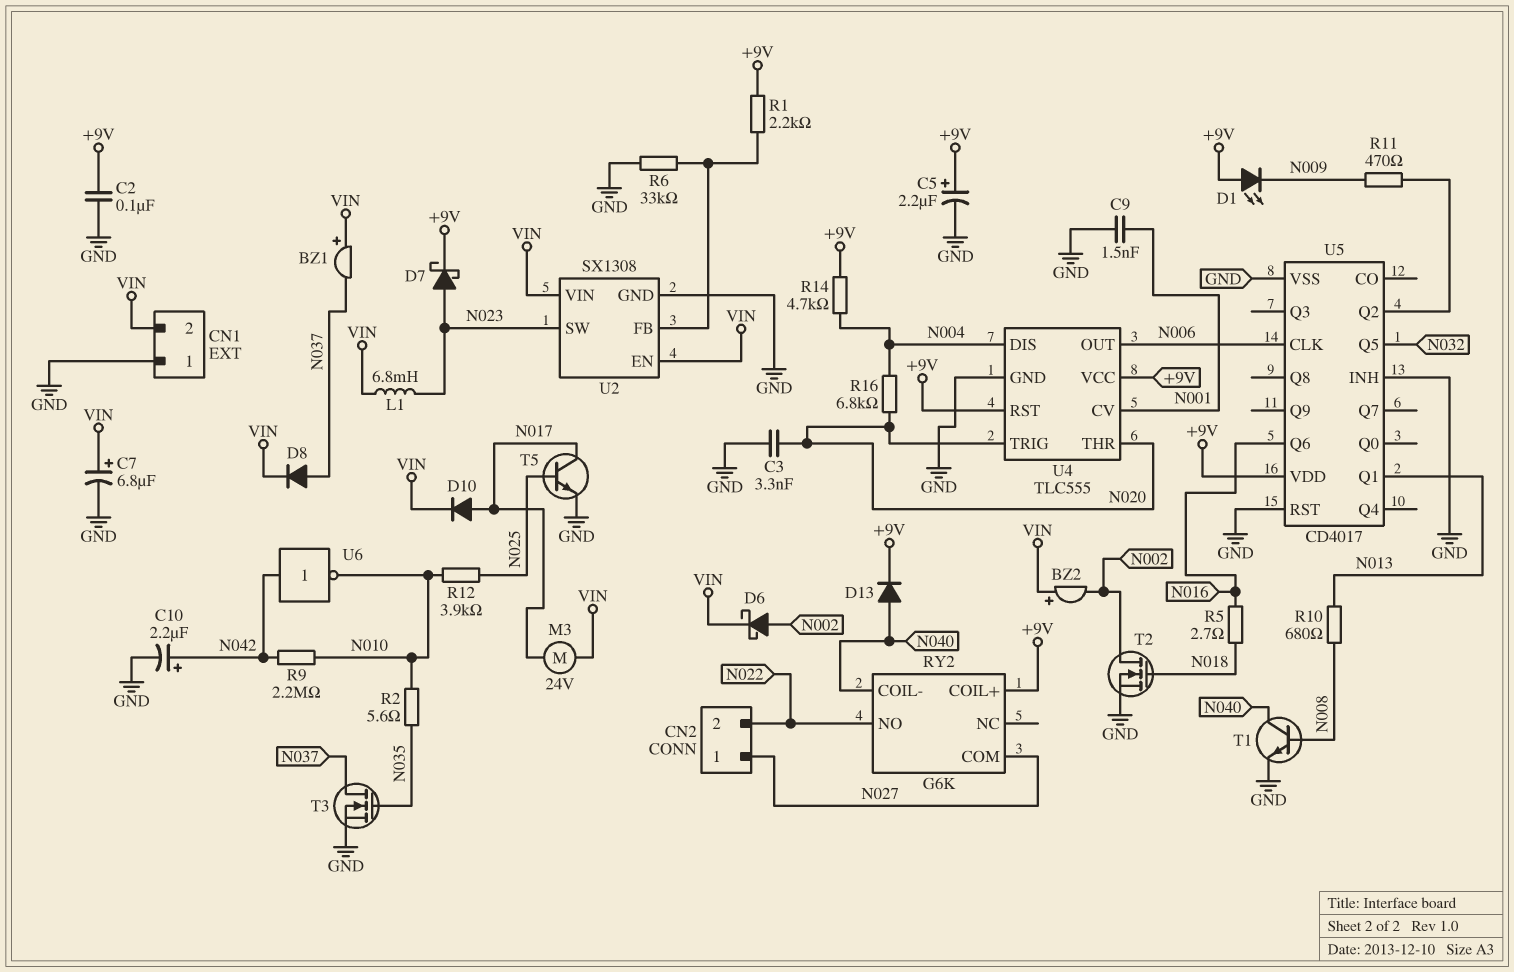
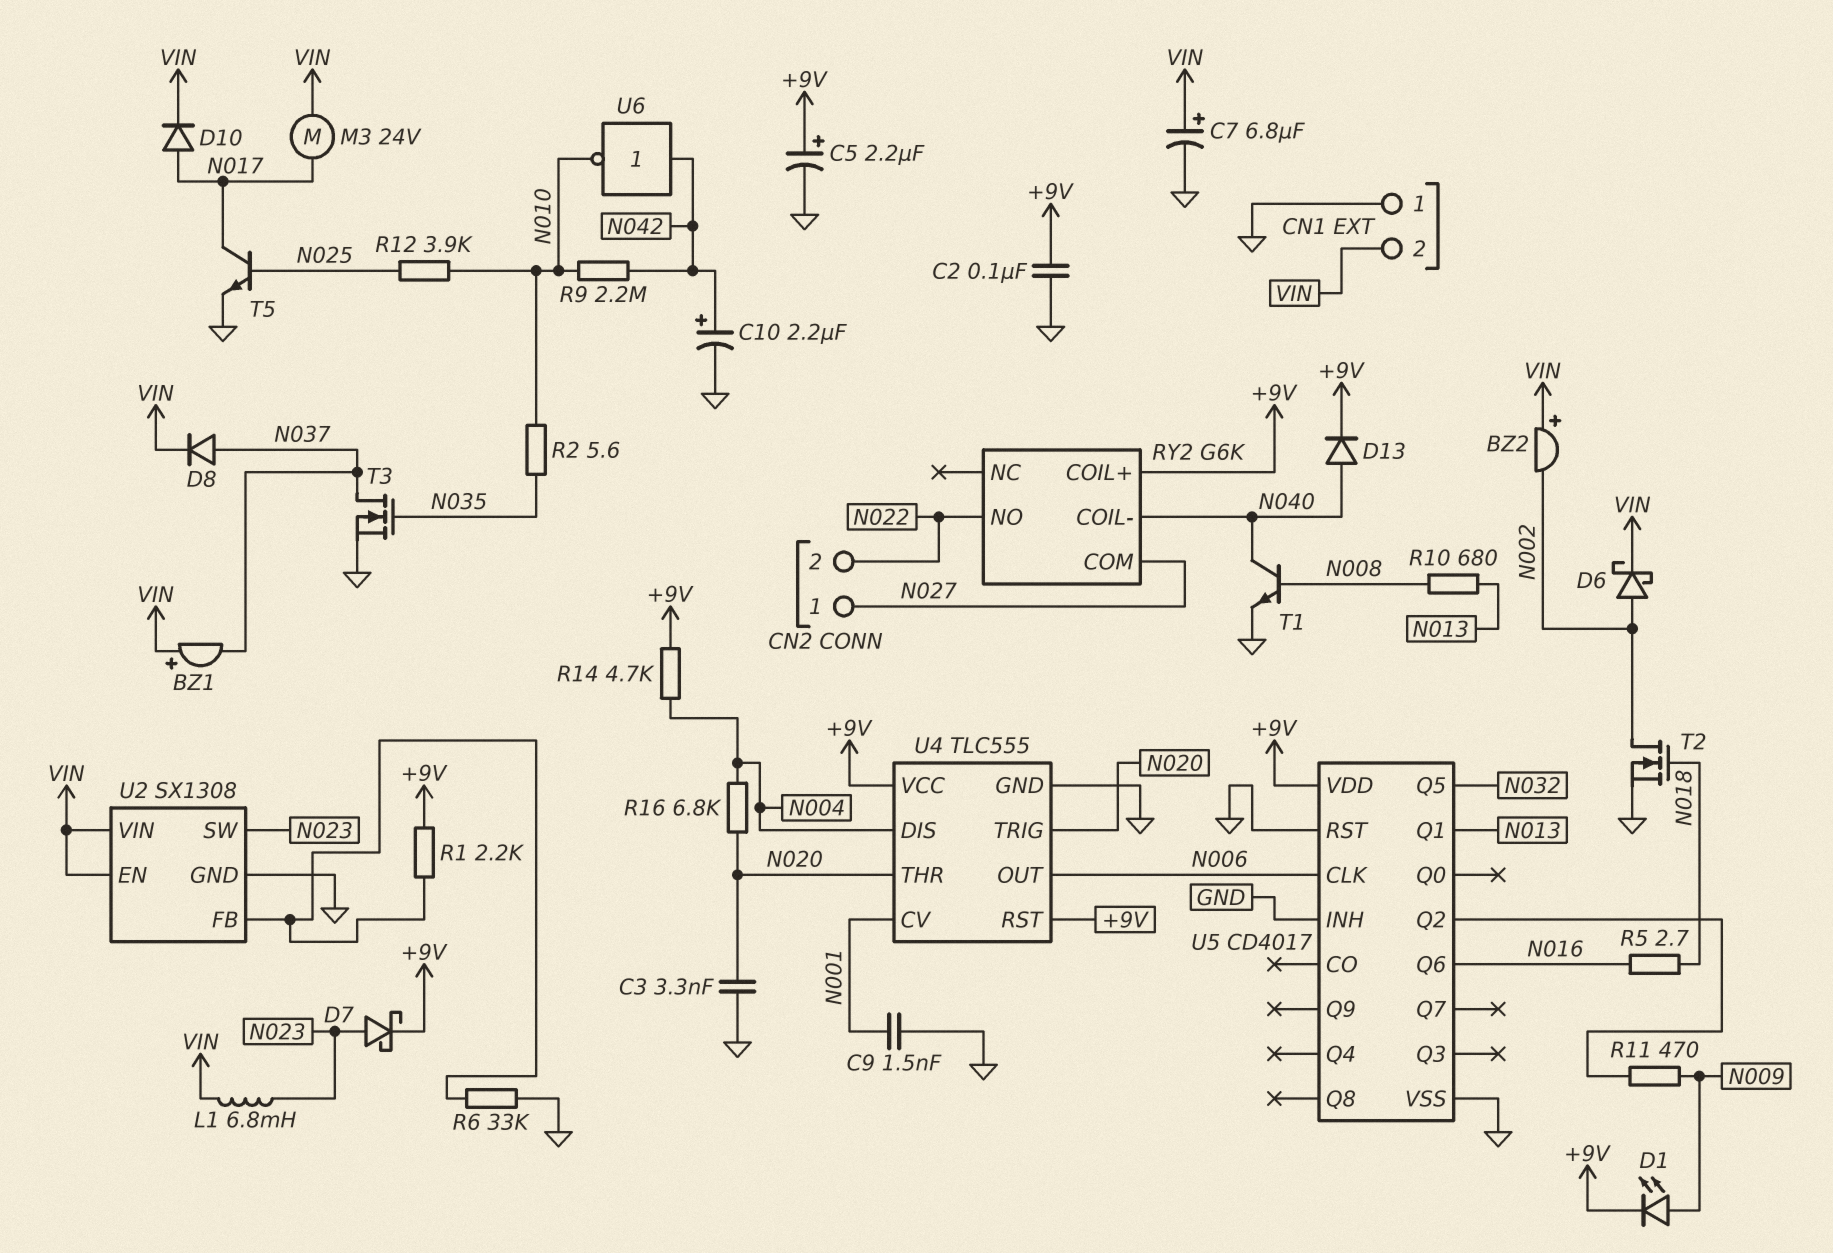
D1: LED (A +9V, K N009) -> LED (A N009, K +9V)

